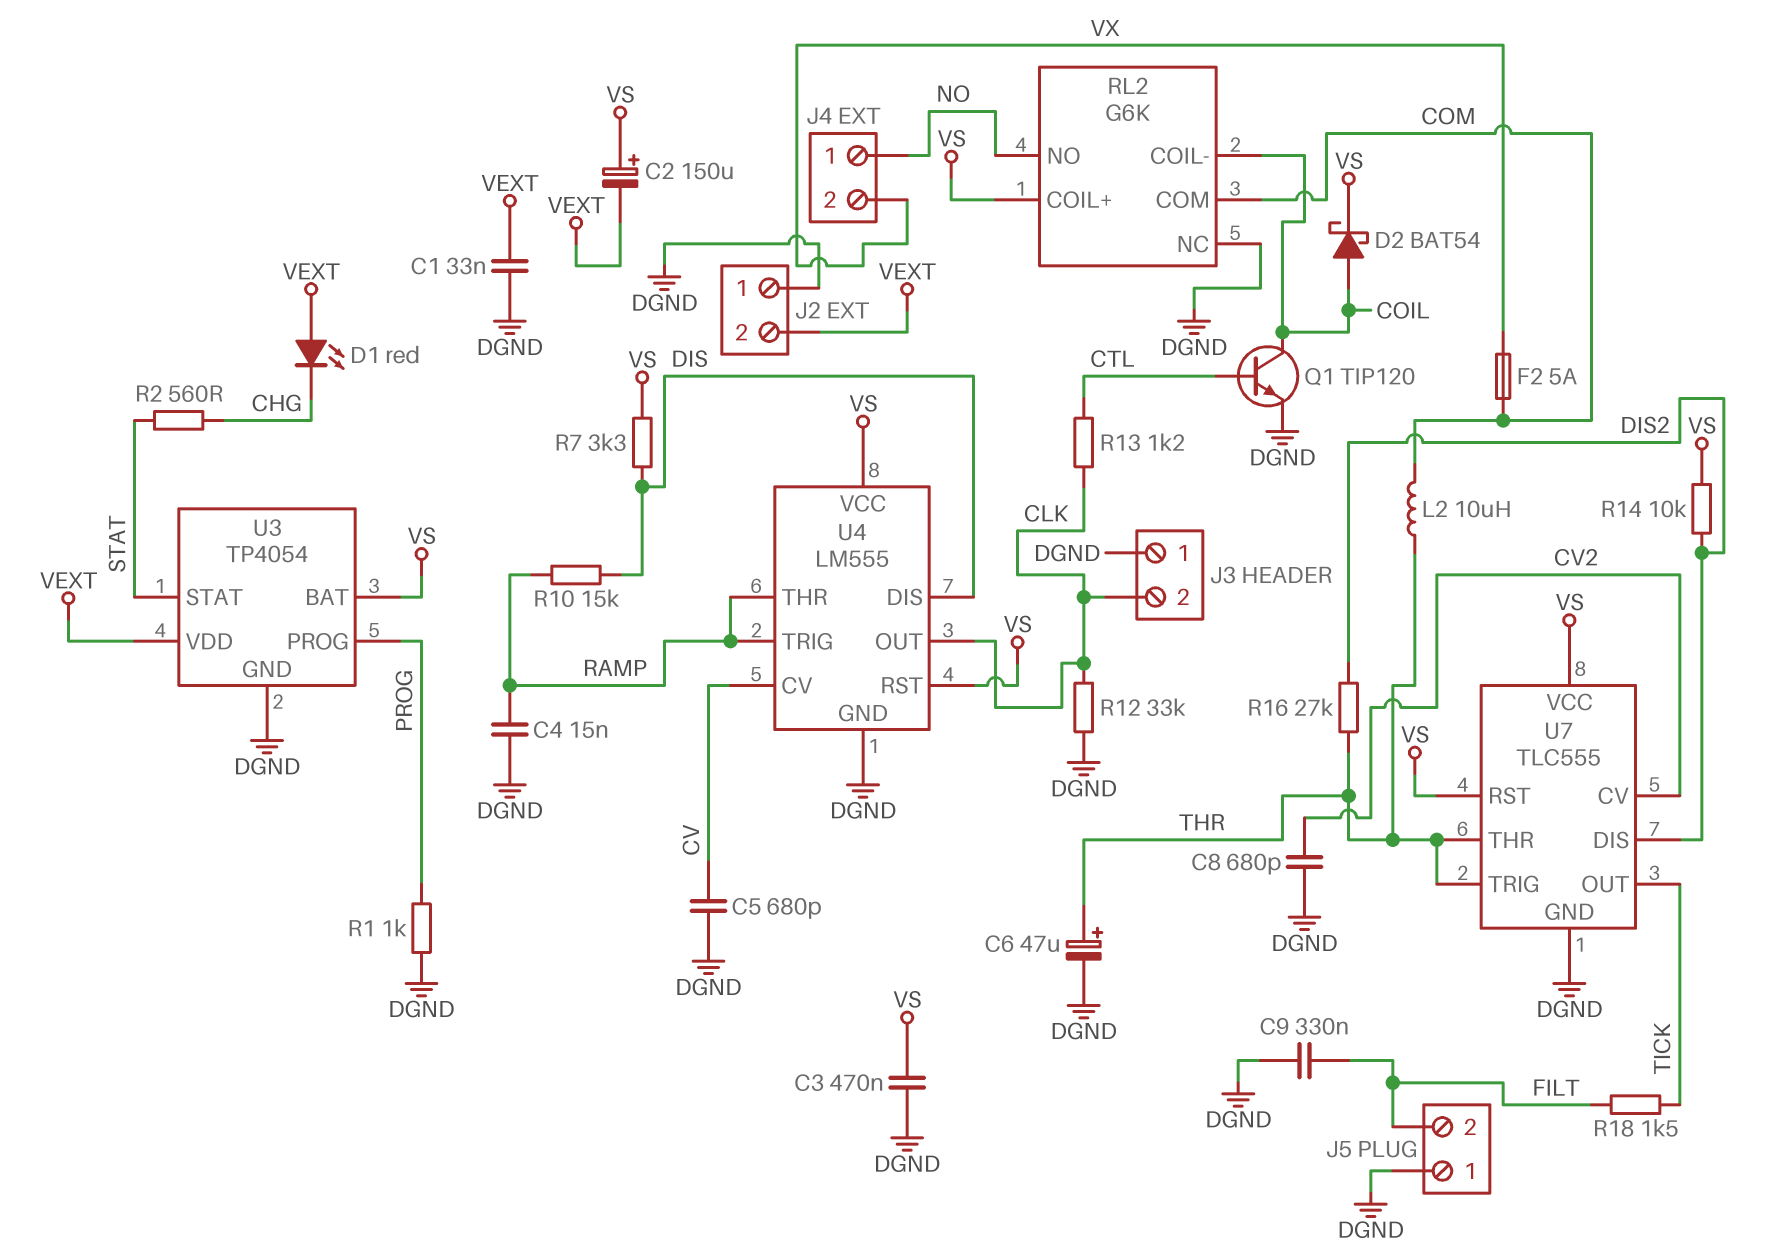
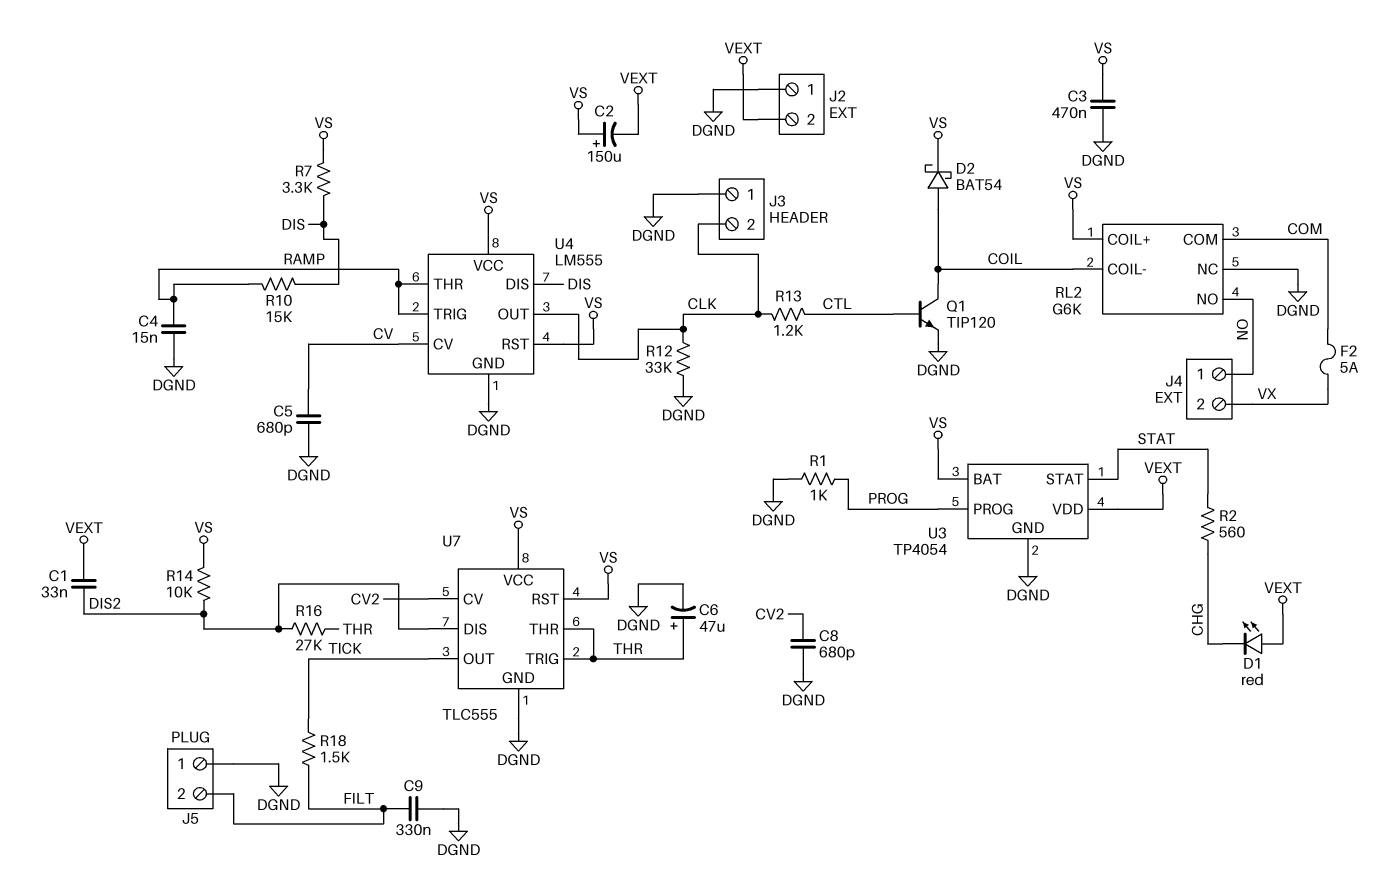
C1: 33nF (DGND, VEXT) -> 33nF (DIS2, VEXT)
L2: 10uH (COM, THR) -> none

